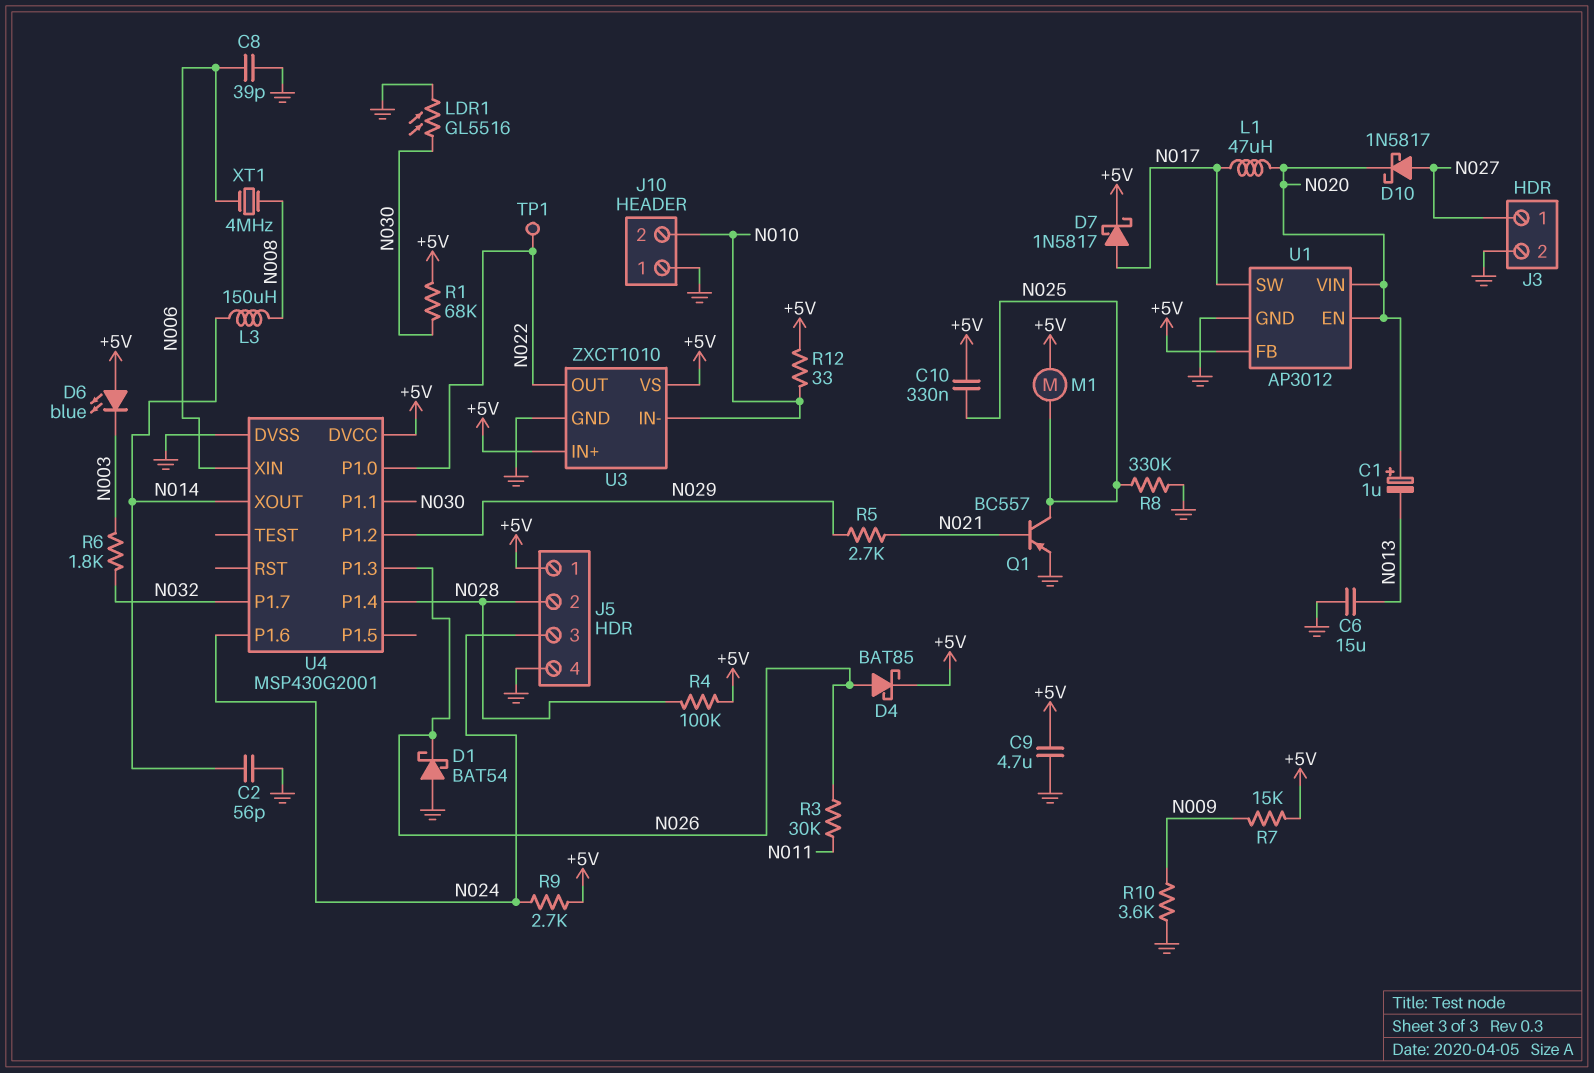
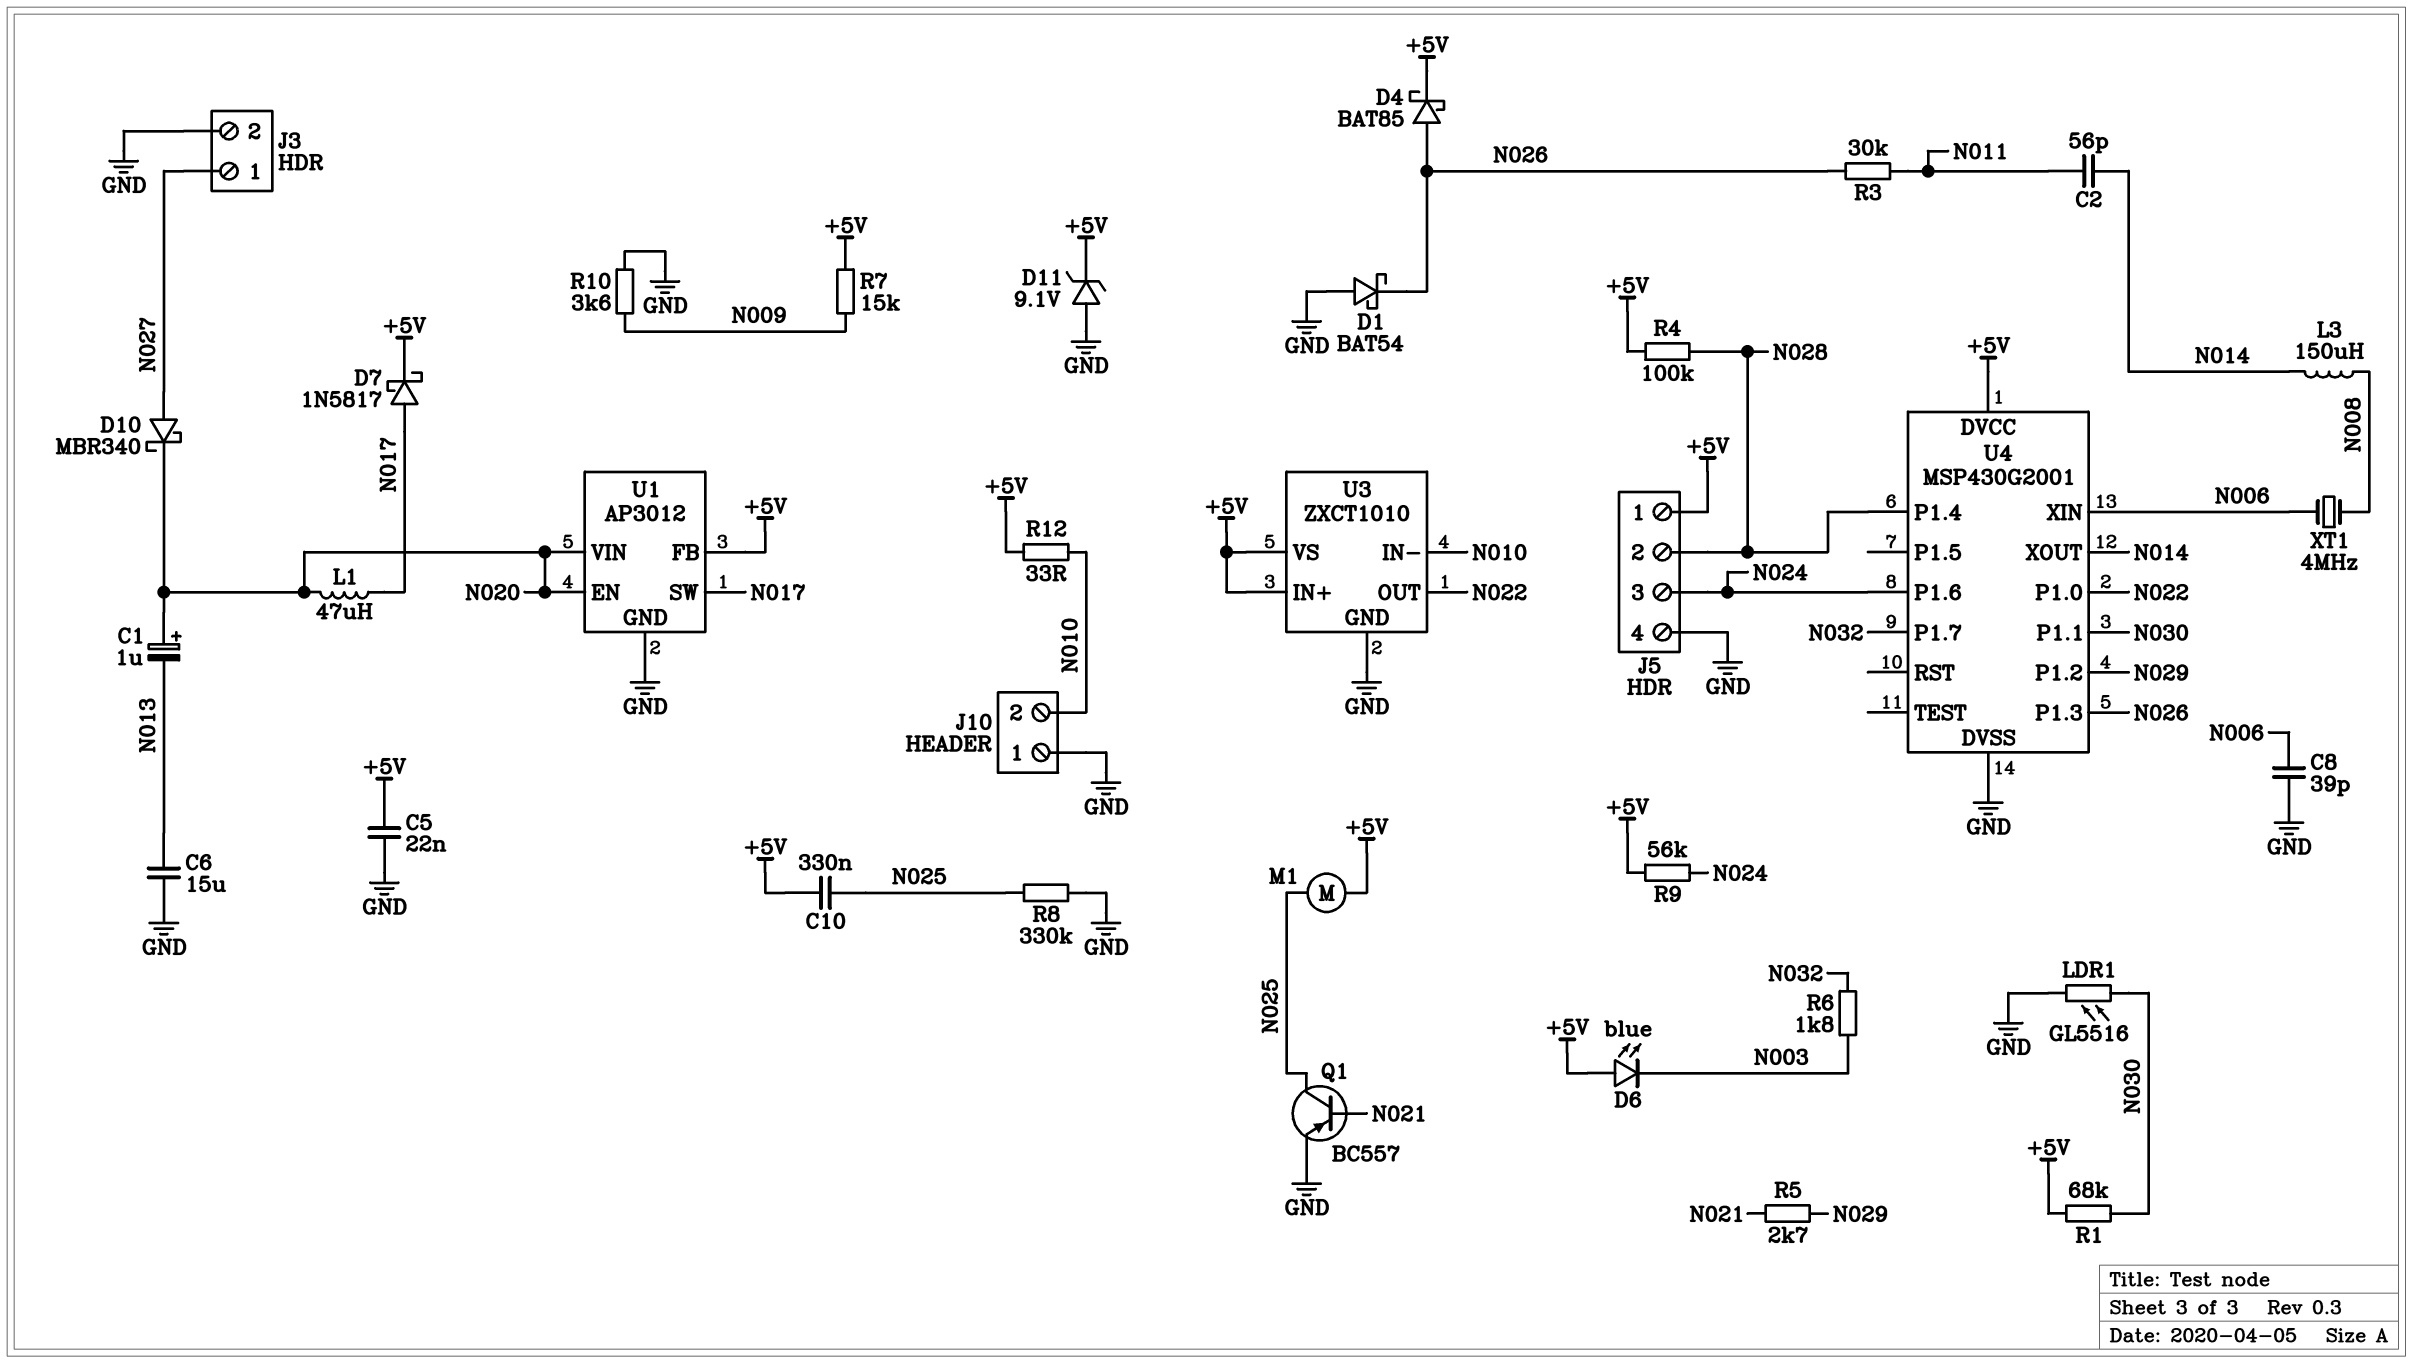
C2: 56pF (GND, N014) -> 56pF (N011, N014)
C5: none -> 22nF (+5V, GND)
C9: 4.7uF (+5V, GND) -> none
D10: schottky 1N5817 (A N027, K N020) -> schottky MBR340 (A N027, K N020)
D11: none -> zener 9.1V (A GND, K +5V)
R9: 2.7k (+5V, N024) -> 56k (+5V, N024)
TP1: test point (N022) -> none

